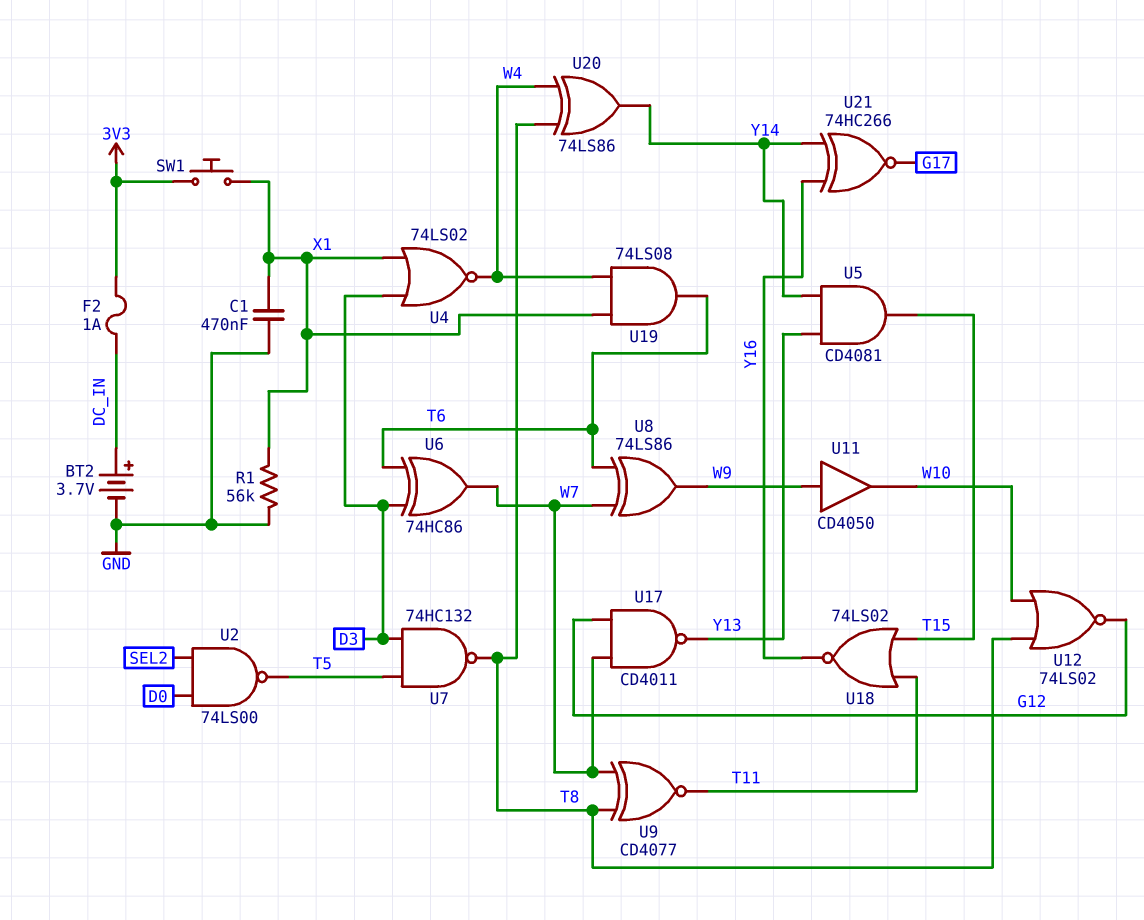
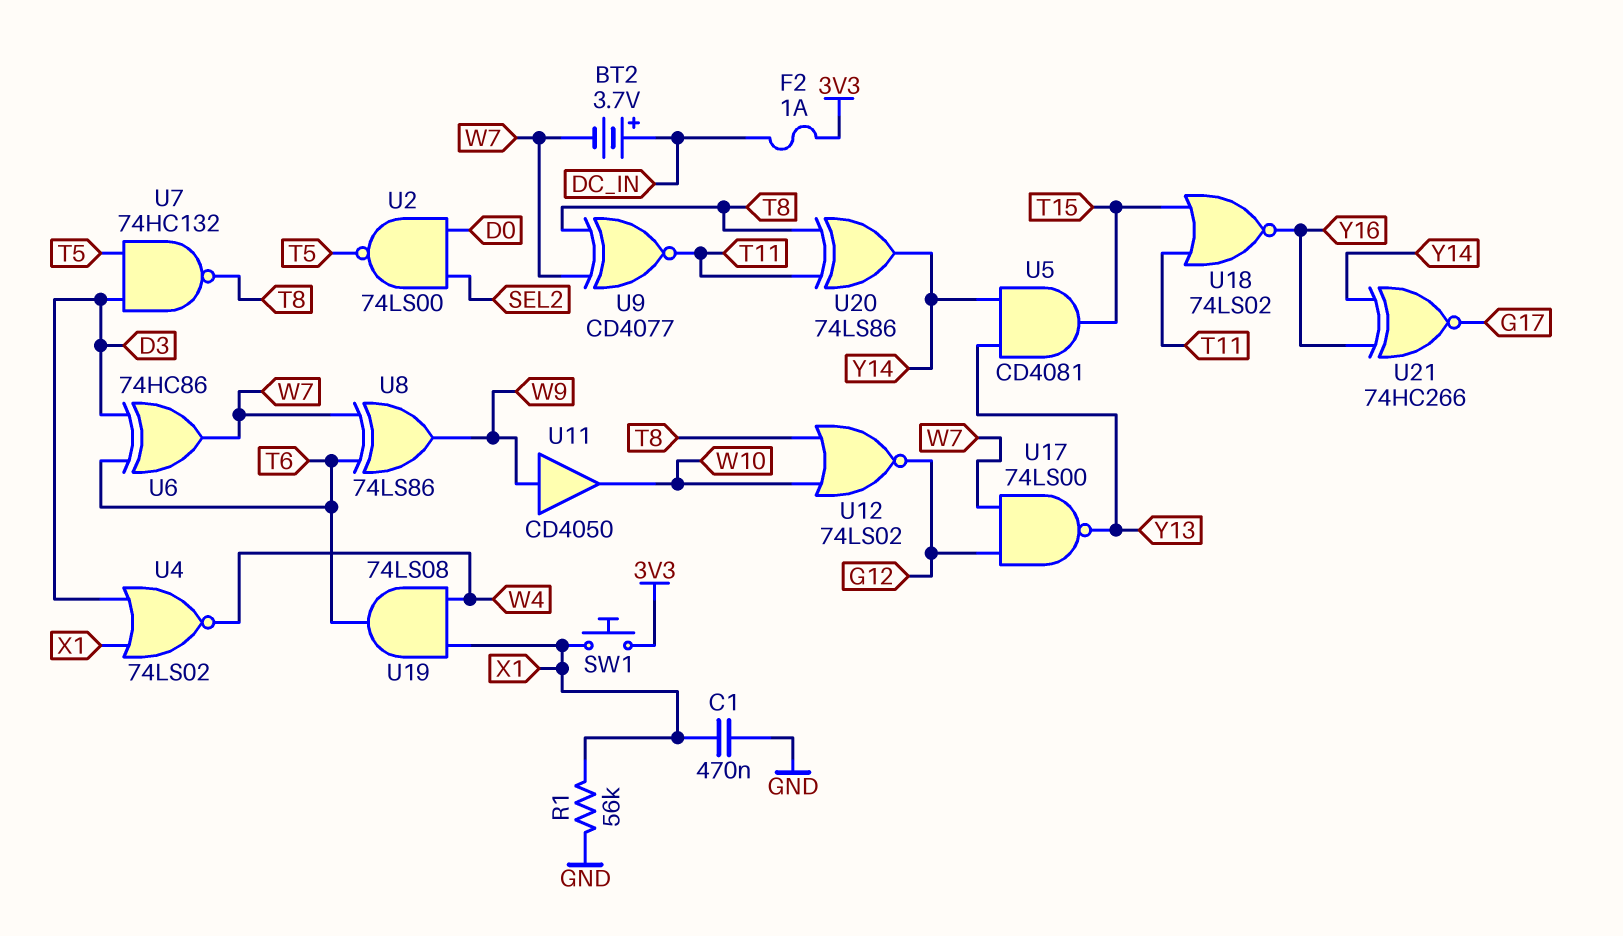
BT2: 3.7V (plus DC_IN, minus GND) -> 3.7V (plus DC_IN, minus W7)
U17: NAND CD4011 (in G12, in W7, out Y13) -> NAND 74LS00 (in G12, in W7, out Y13)
U20: XOR 74LS86 (in T8, in W4, out Y14) -> XOR 74LS86 (in T8, in T11, out Y14)

